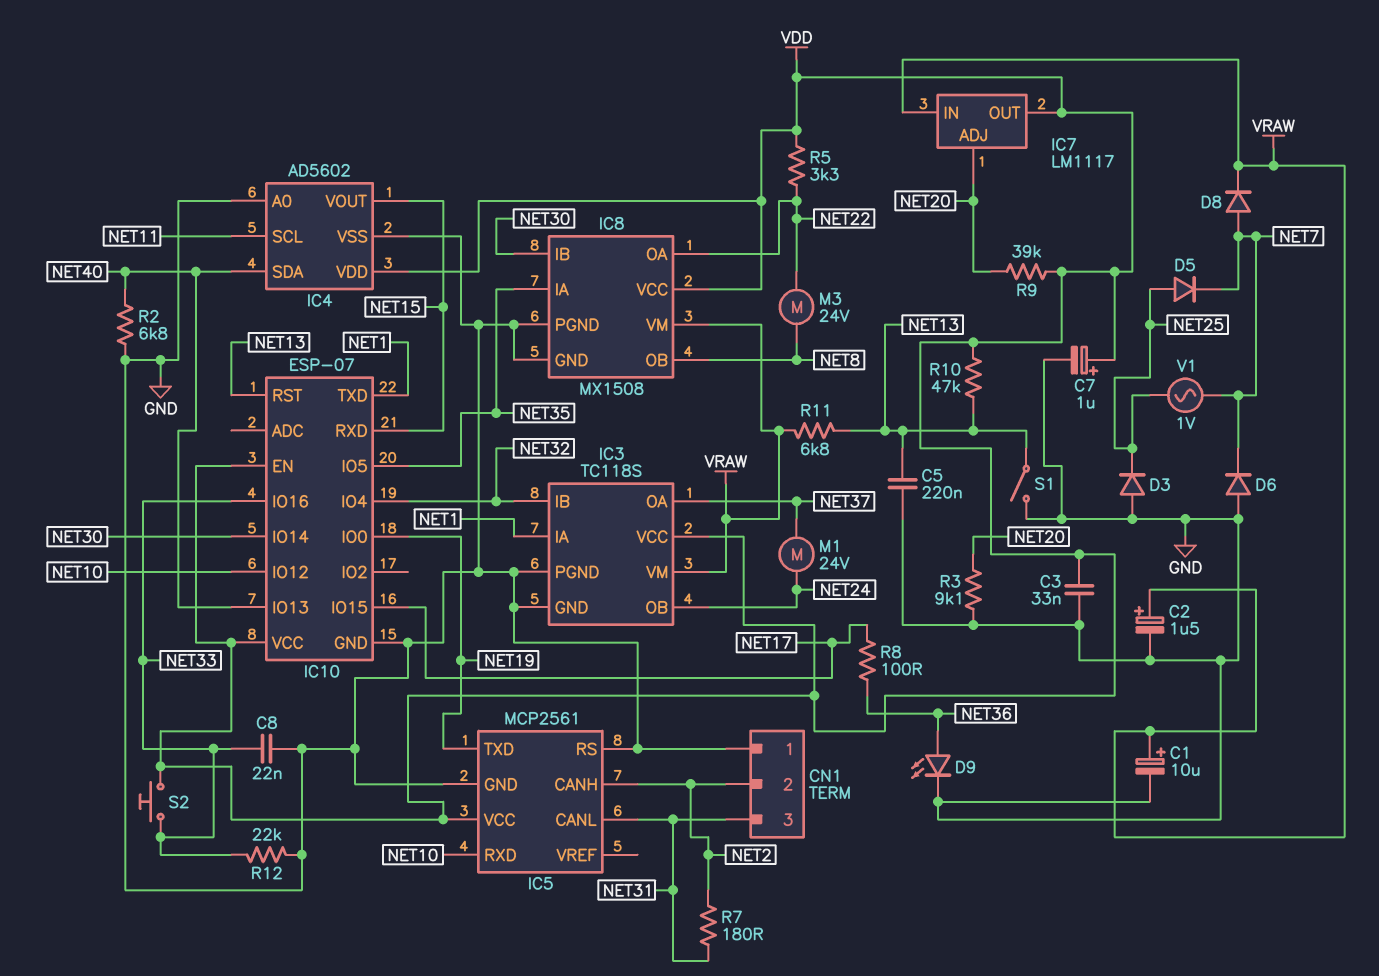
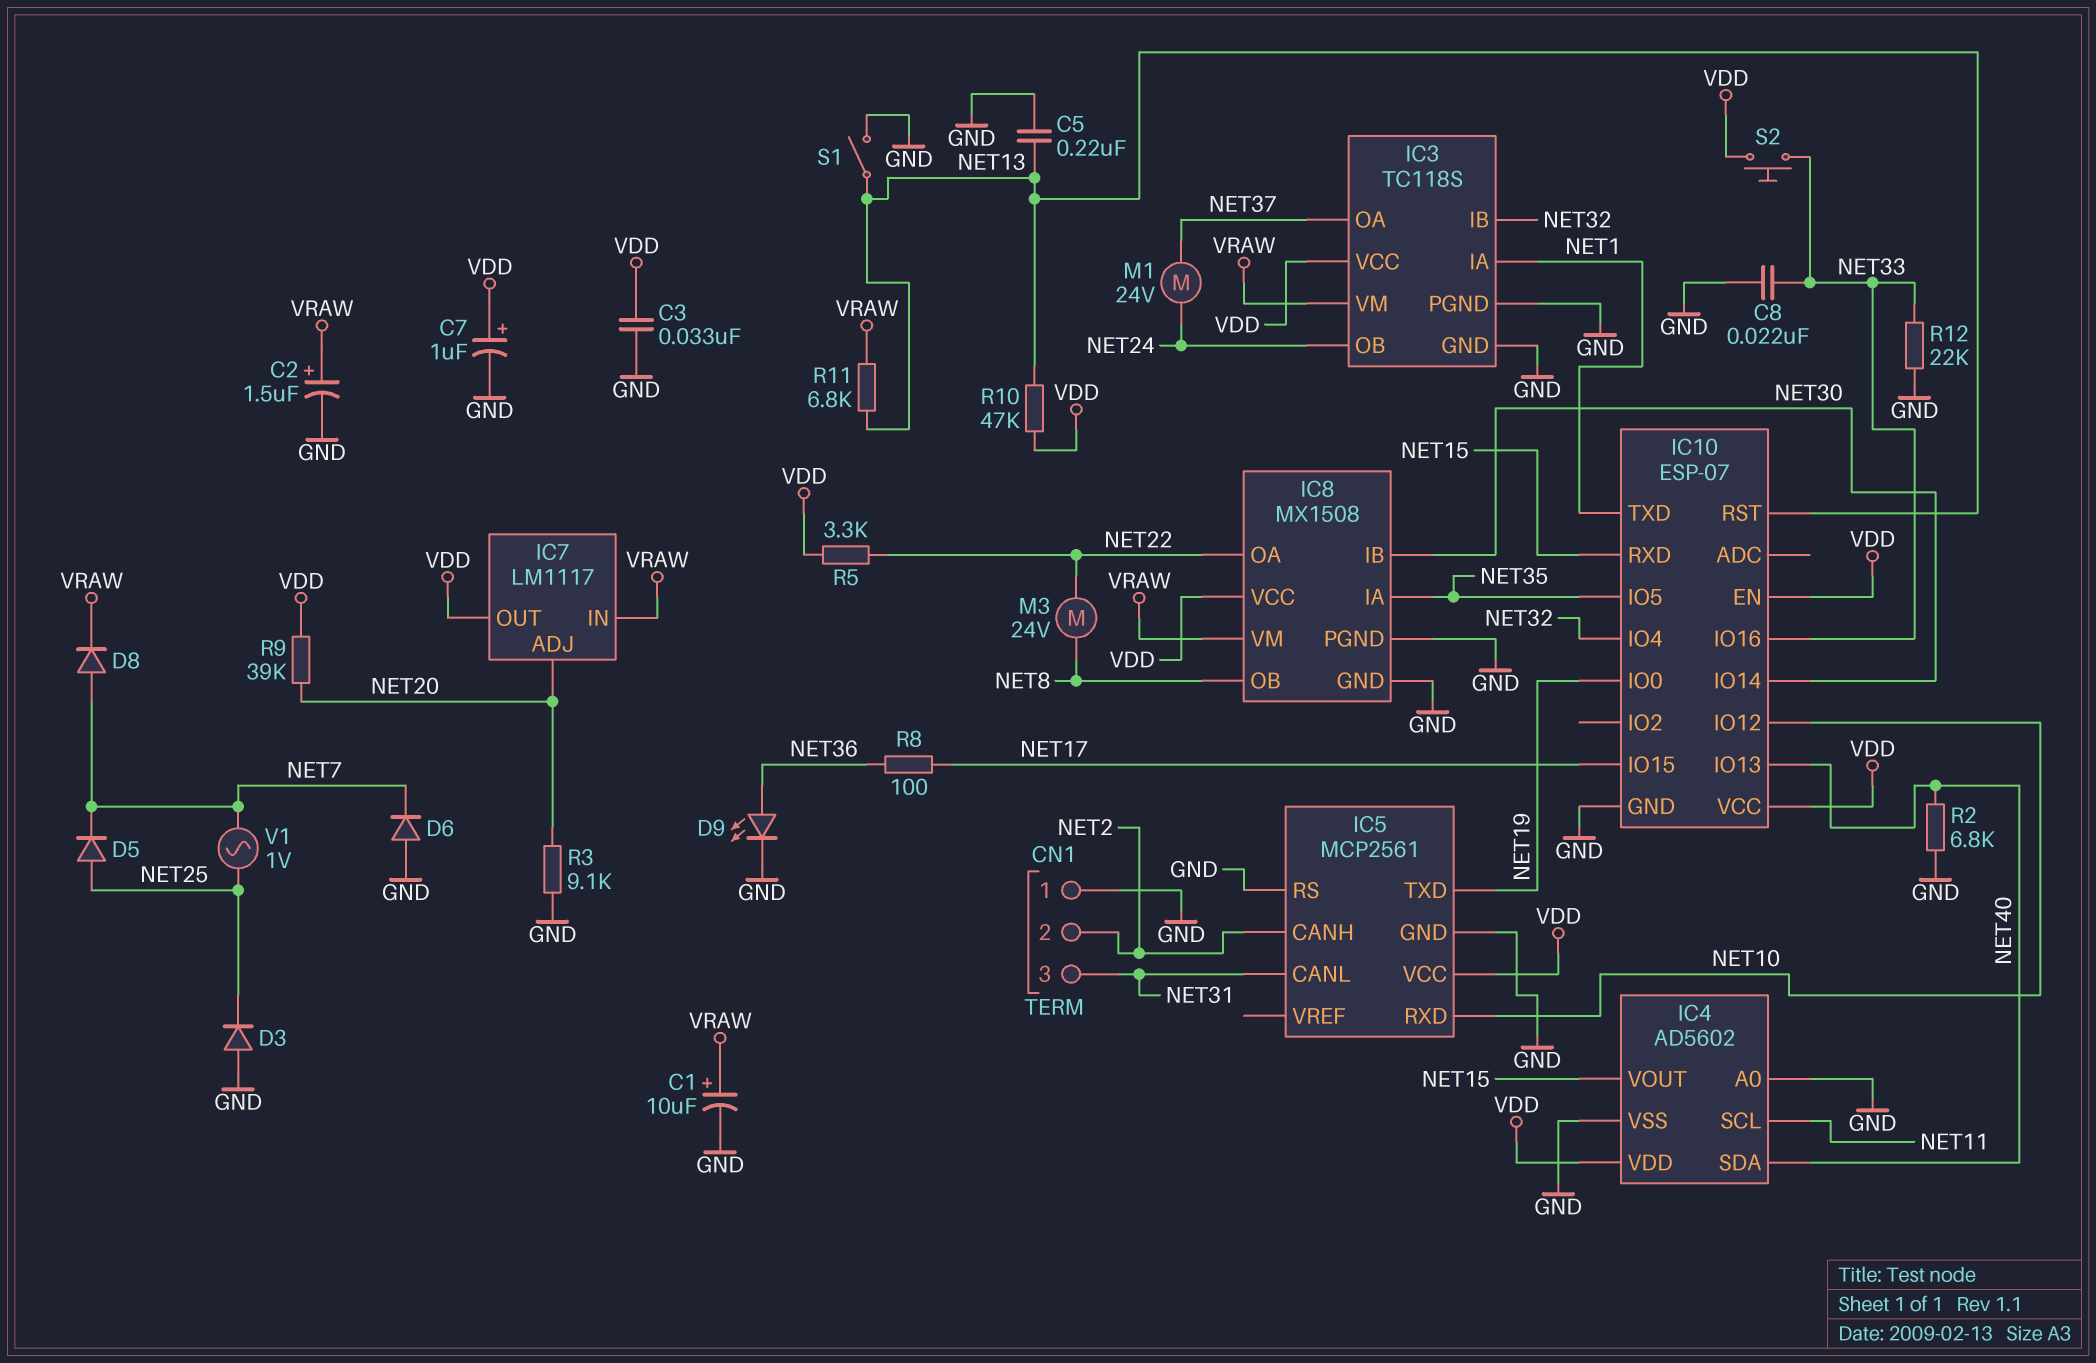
R7: 180 (NET2, NET31) -> none

